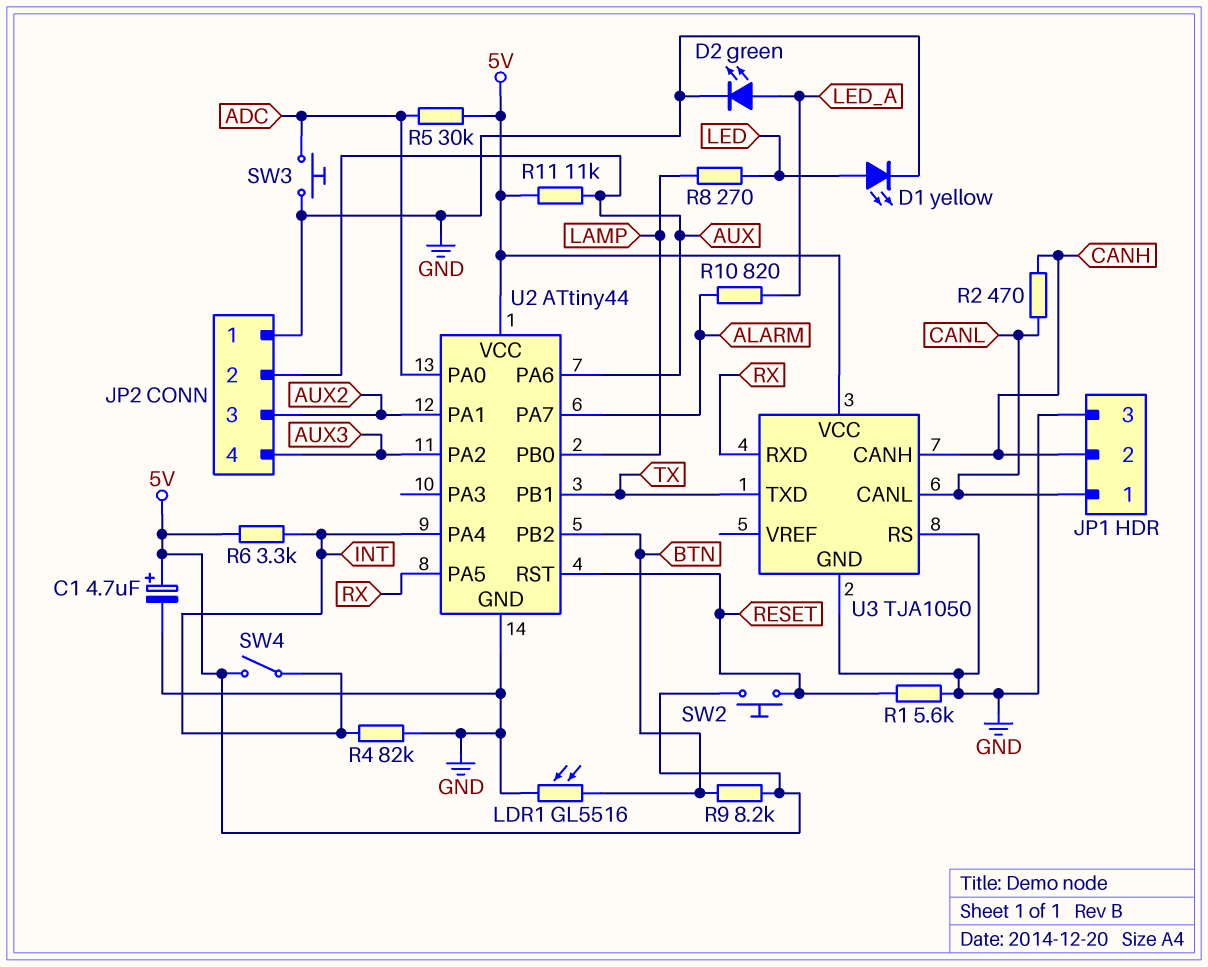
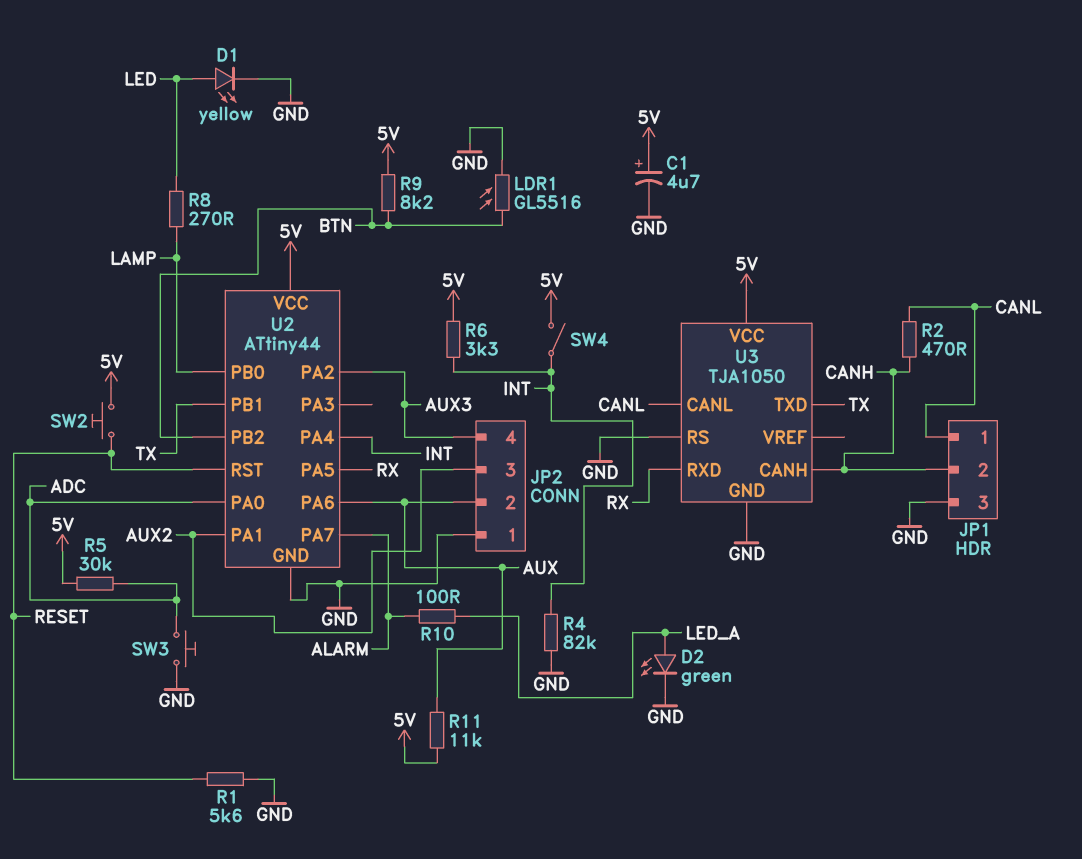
R10: 820 (ALARM, LED_A) -> 100 (ALARM, LED_A)

